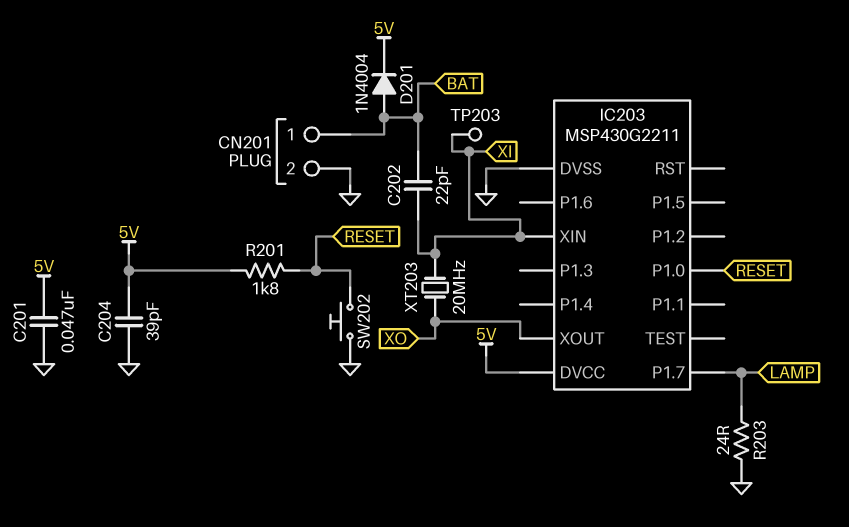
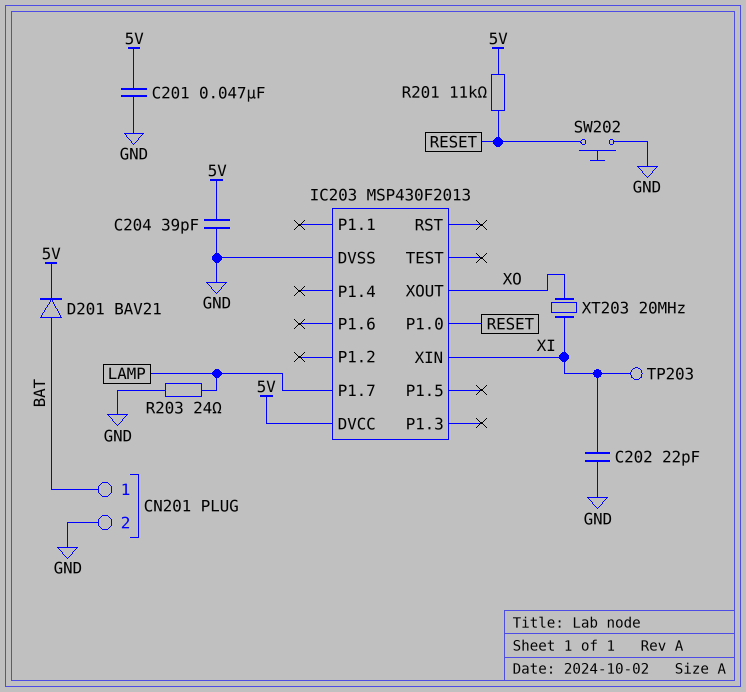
C202: 22pF (BAT, XI) -> 22pF (GND, XI)
D201: diode 1N4004 (A BAT, K 5V) -> diode BAV21 (A BAT, K 5V)
IC203: MSP430G2211 -> MSP430F2013
R201: 1.8k (5V, RESET) -> 11k (5V, RESET)

